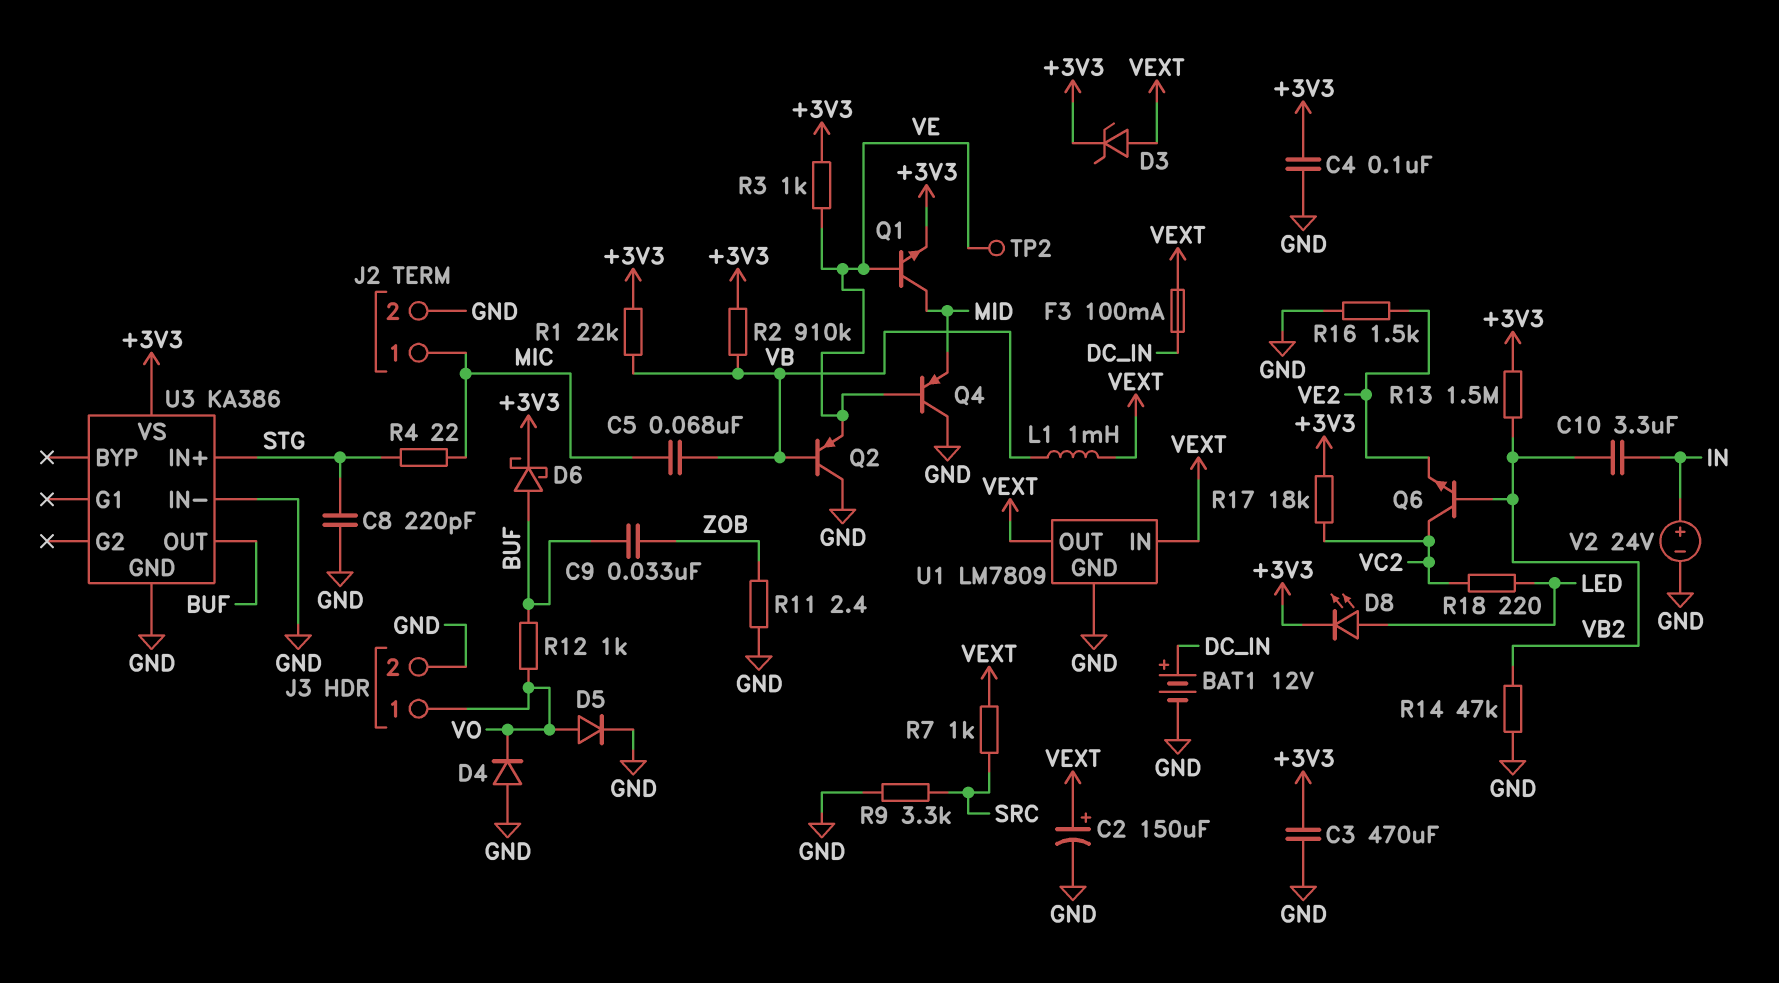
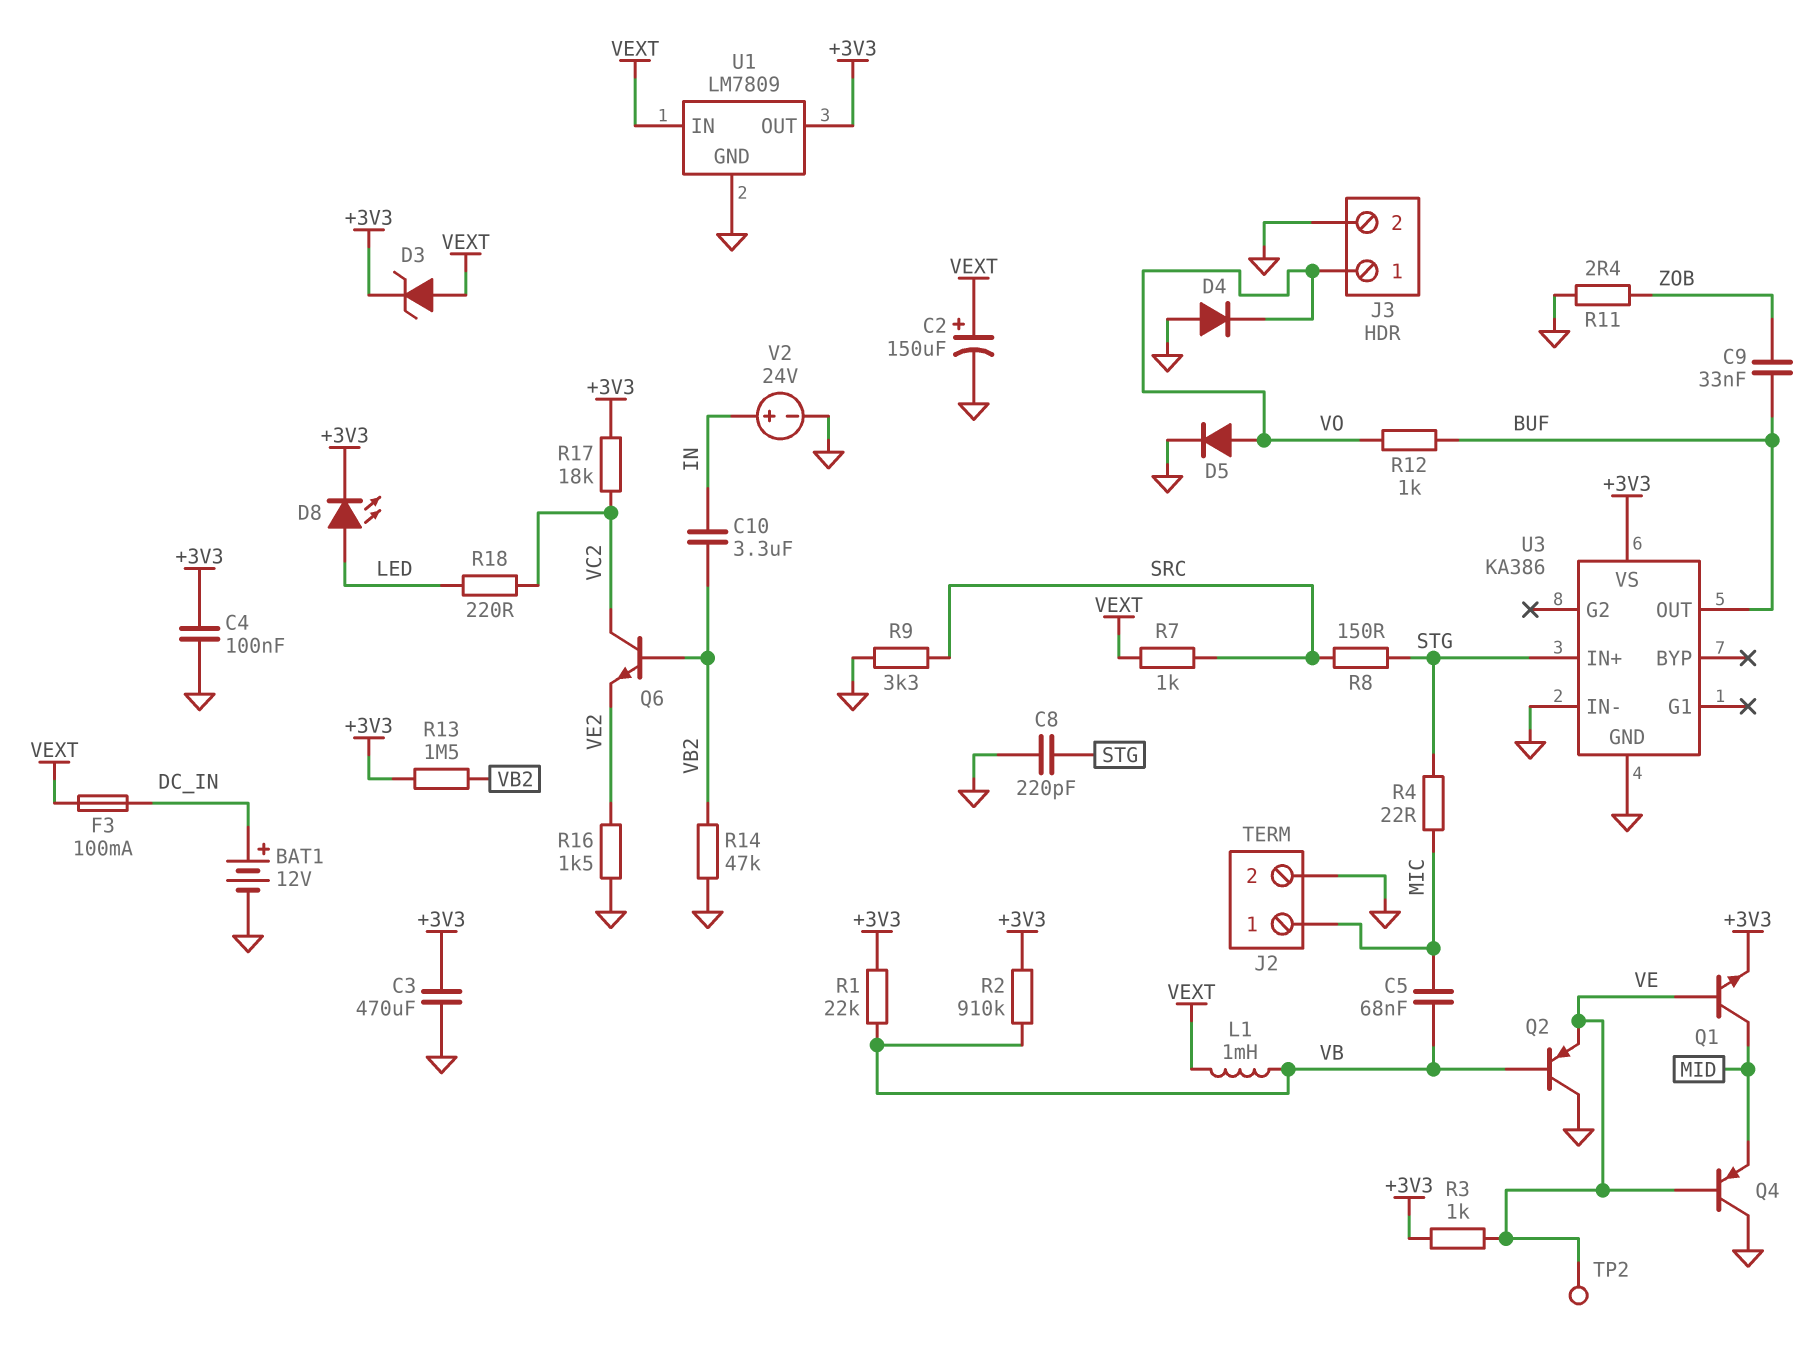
D6: schottky (A BUF, K +3V3) -> none
R8: none -> 150 (SRC, STG)
U1 pin OUT: VEXT -> +3V3

